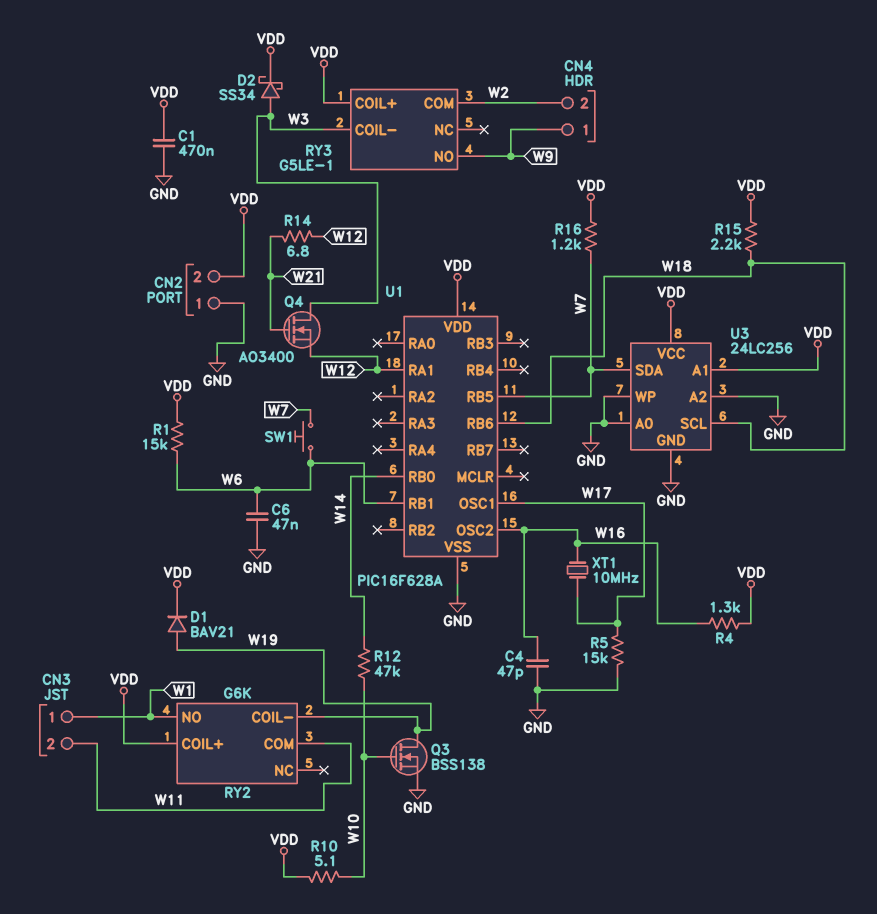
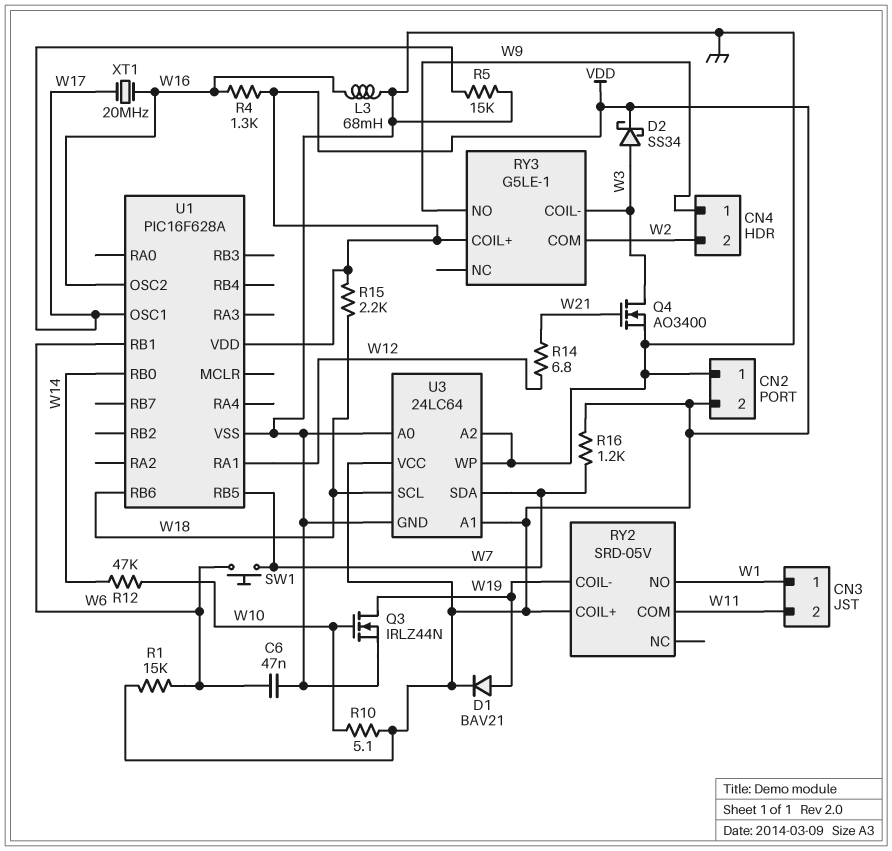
C1: 470nF (GND, VDD) -> none
C4: 47pF (GND, W16) -> none
L3: none -> 68mH (GND, W16)
Q3: NMOS BSS138 (G W10, D W19, S GND) -> NMOS IRLZ44N (G W10, D W19, S GND)
Q4: NMOS AO3400 (G W21, D W3, S W12) -> NMOS AO3400 (G W21, D W3, S GND)
RY2: G6K -> SRD-05V
U3: 24LC256 -> 24LC64
XT1: 10MHz (W16, W17) -> 20MHz (W16, W17)

